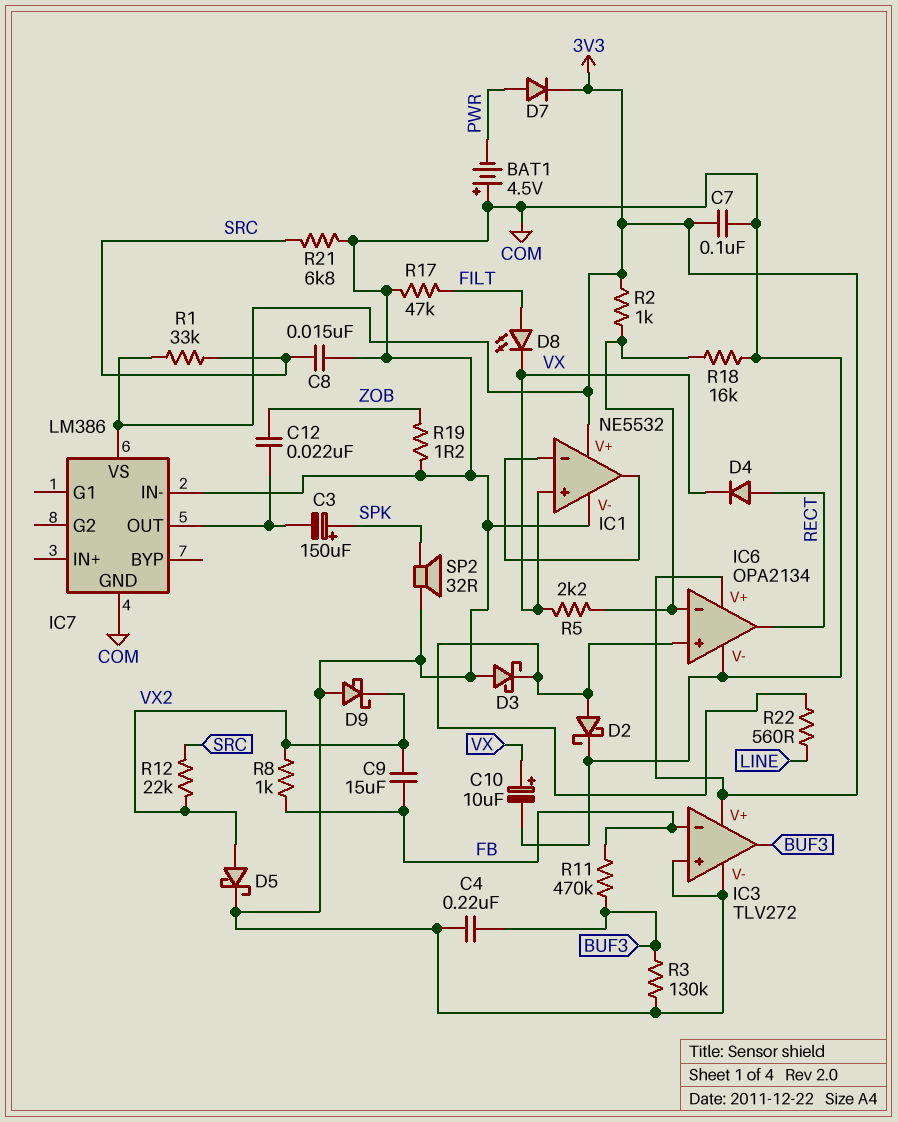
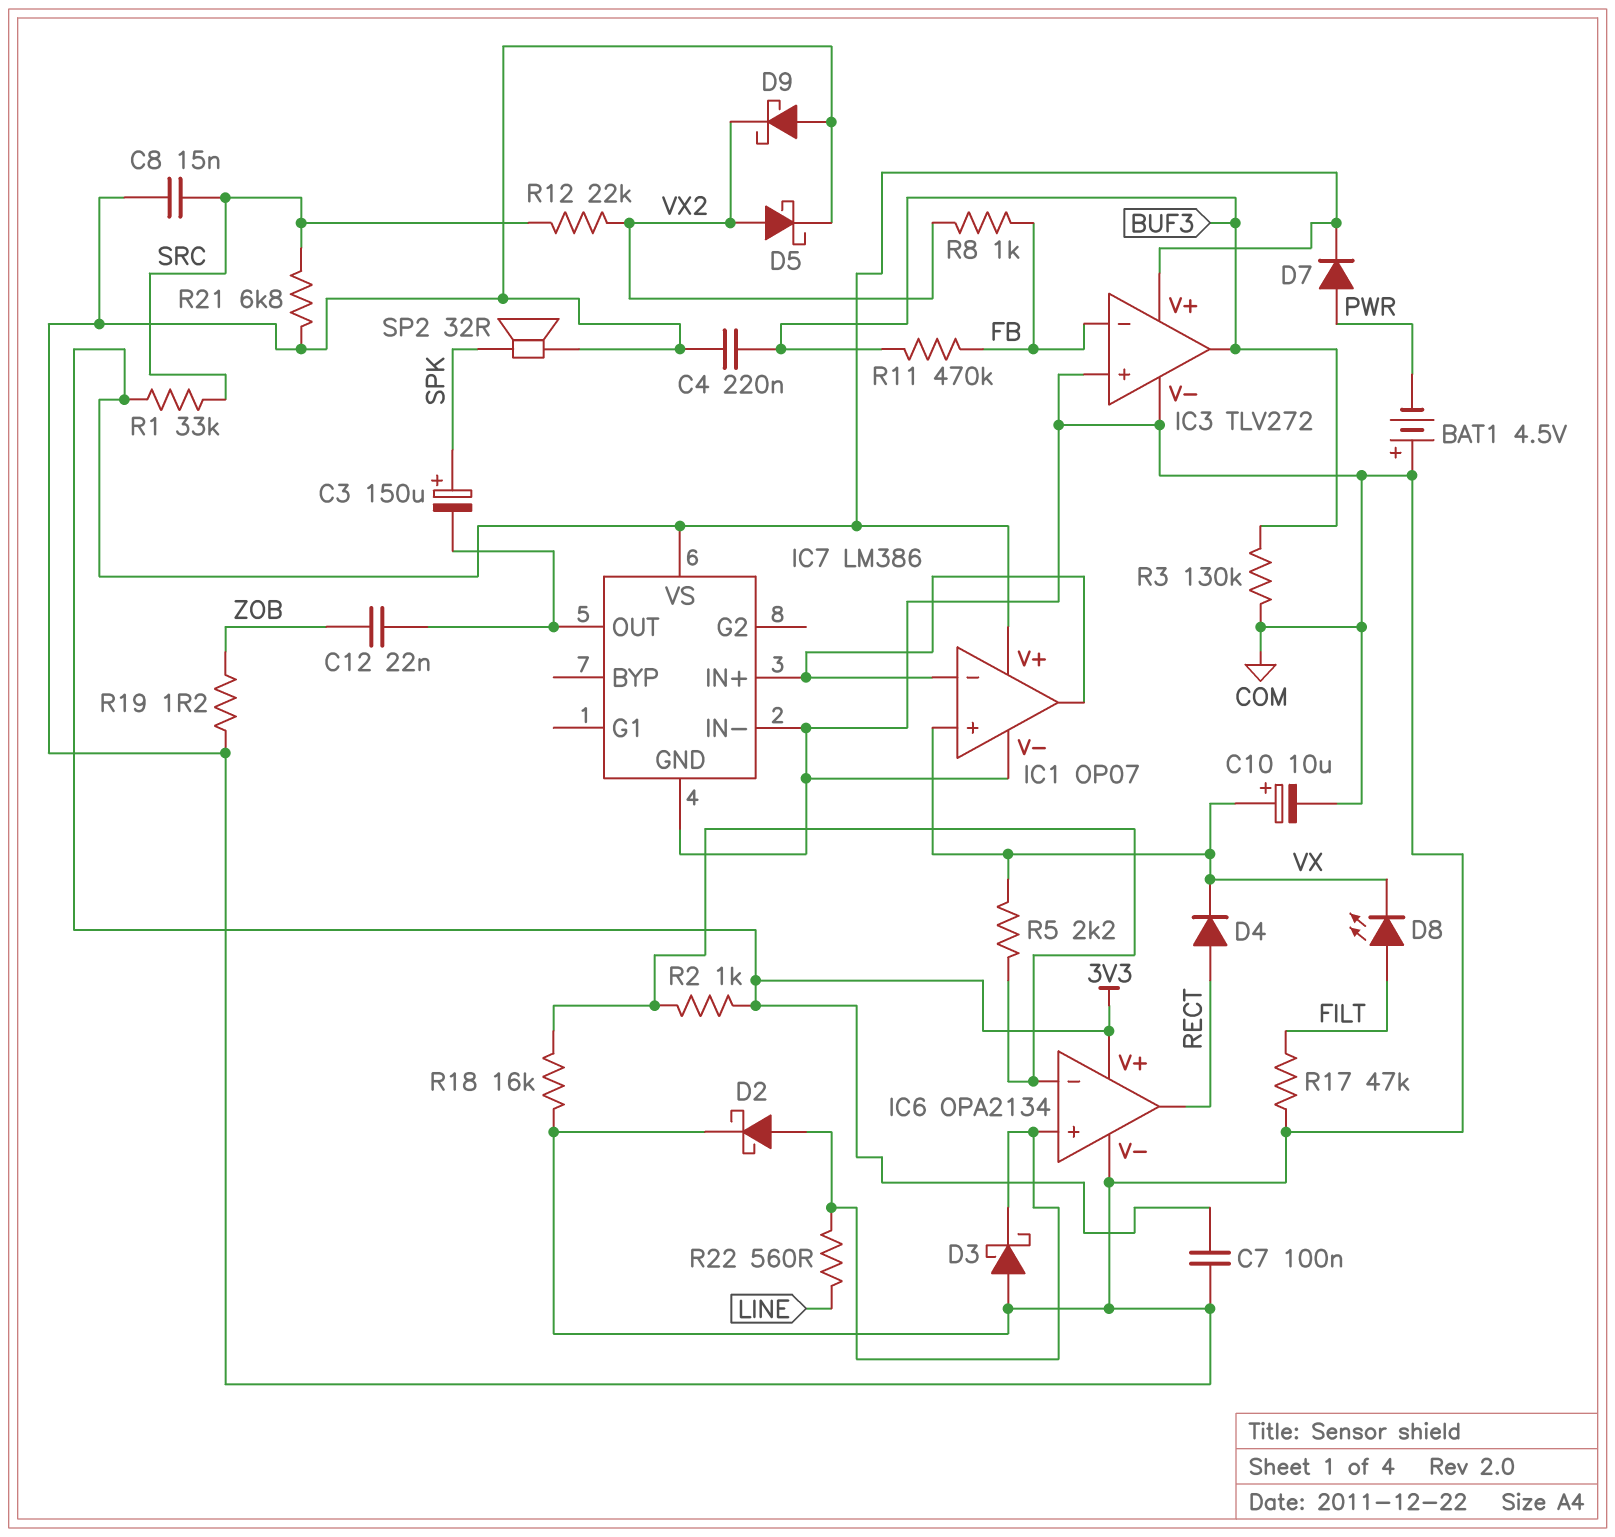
C9: 15uF (FB, VX2) -> none
IC1: NE5532 -> OP07
IC7 pin IN+: none -> IC1/in-

